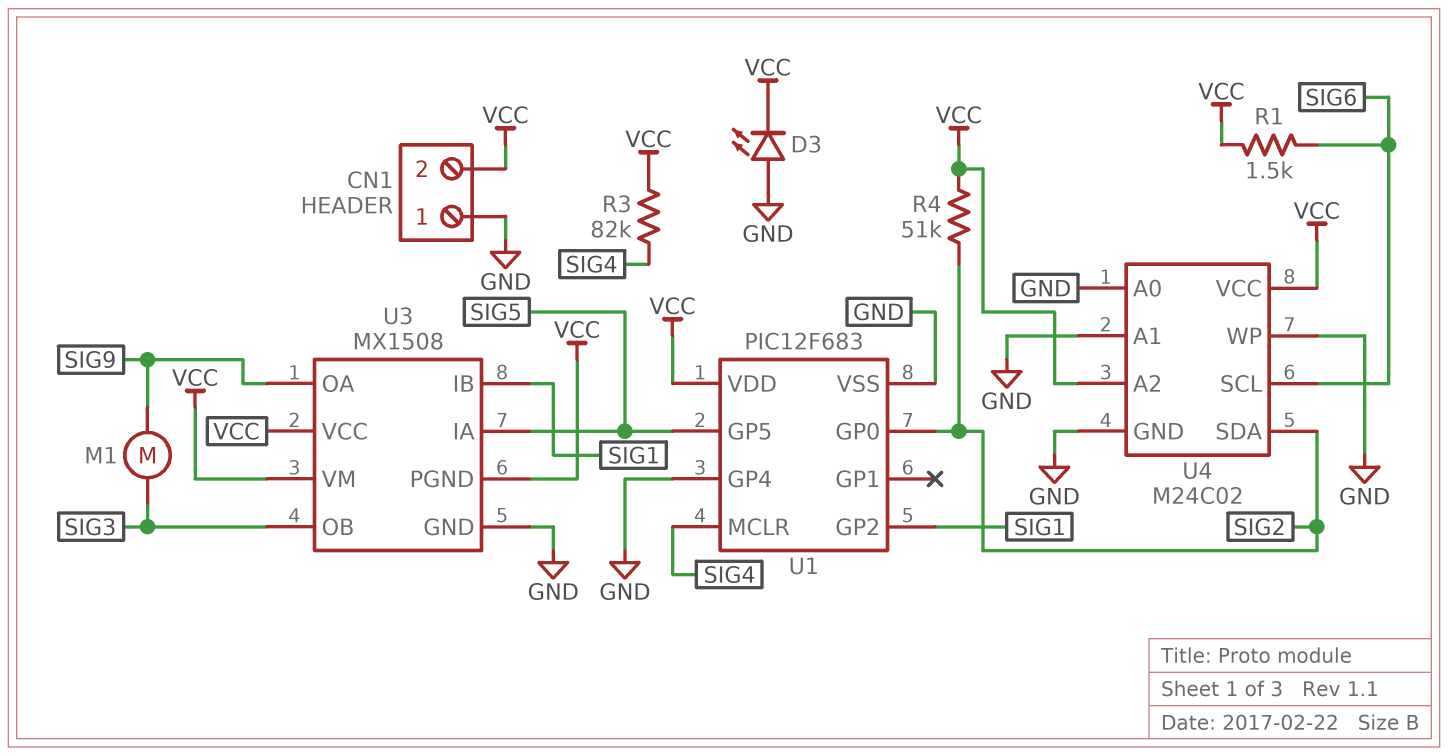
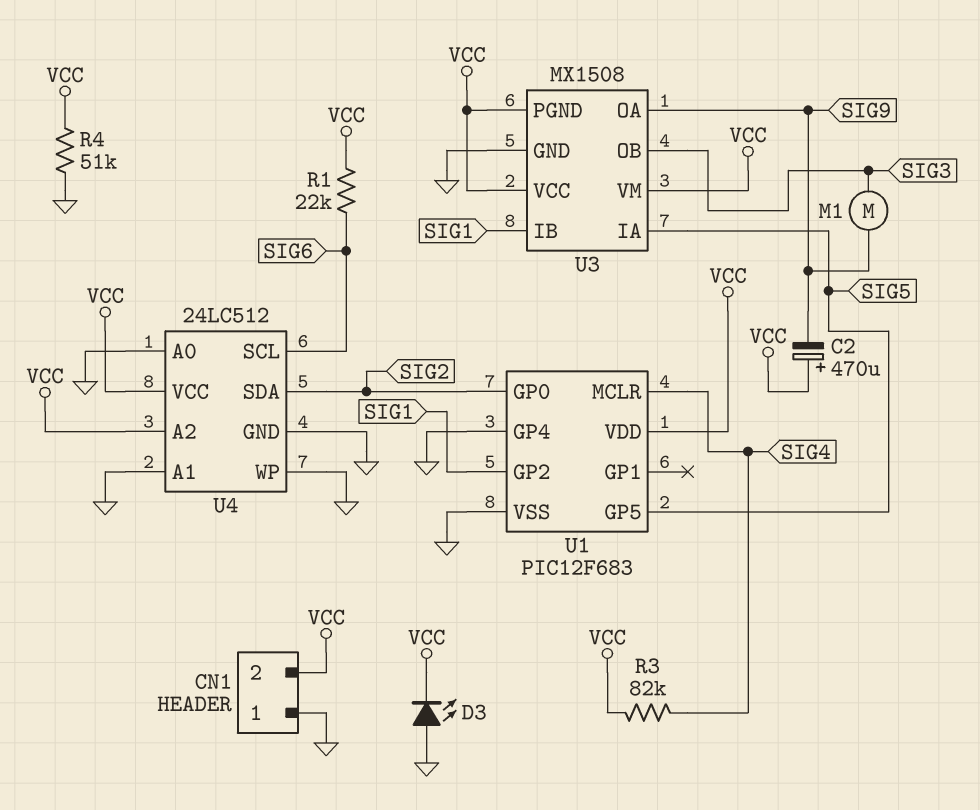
C2: none -> 470uF (plus VCC, minus SIG9)
R1: 1.5k (SIG6, VCC) -> 22k (SIG6, VCC)
R4: 51k (SIG2, VCC) -> 51k (GND, VCC)
U4: M24C02 -> 24LC512

